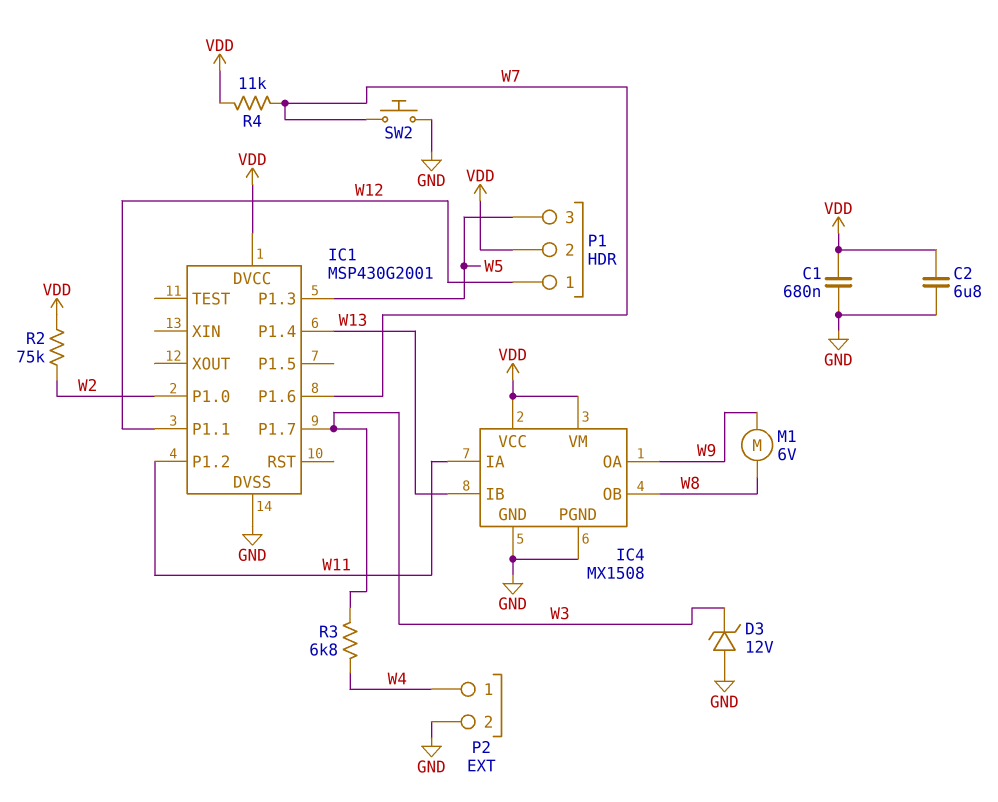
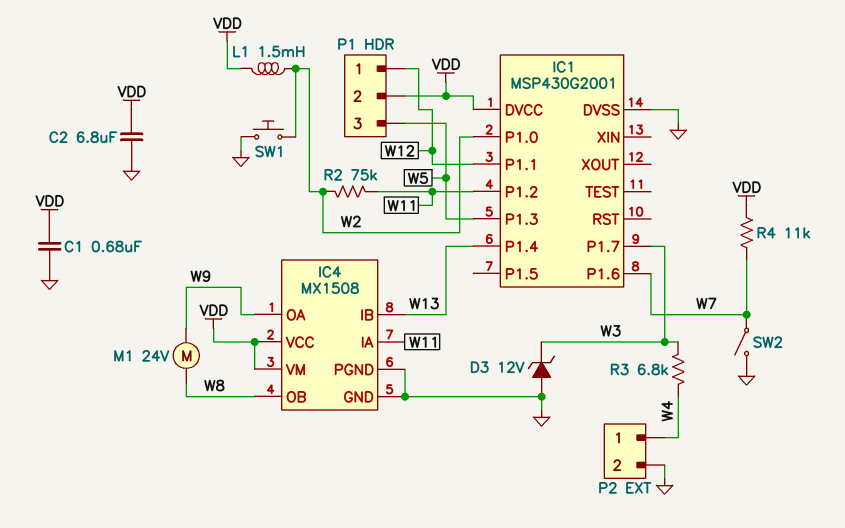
L1: none -> 1.5mH (VDD, W2)
M1: motor 6V (W8, W9) -> motor 24V (W8, W9)
R2: 75k (VDD, W2) -> 75k (W2, W11)
SW1: none -> button (GND, W2)
SW2: button (GND, W7) -> switch (GND, W7)

